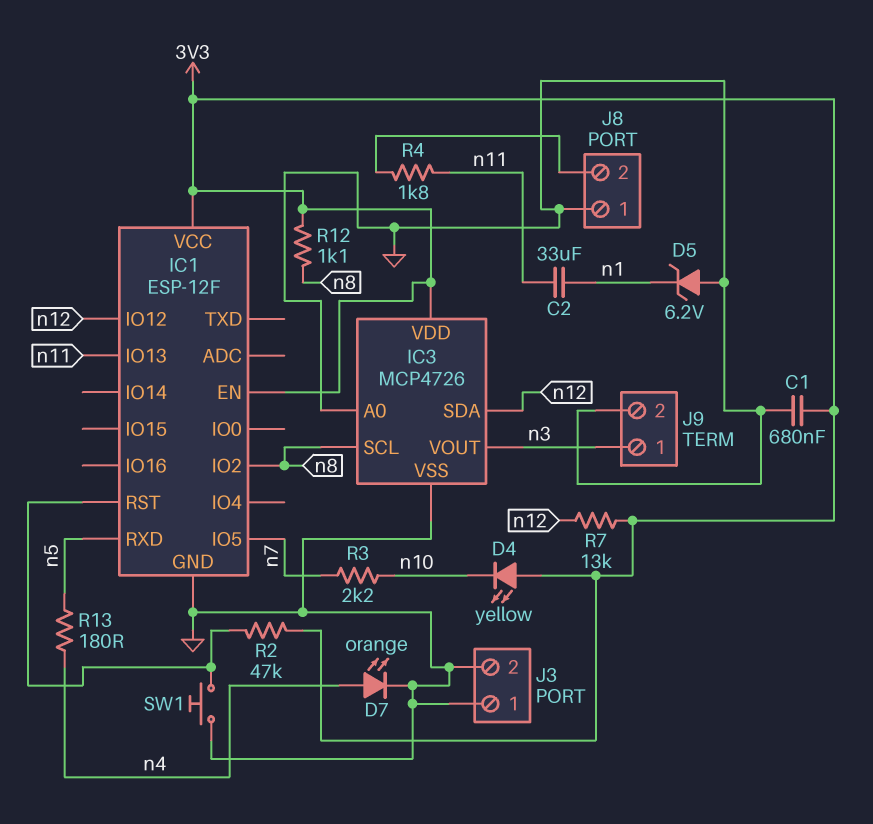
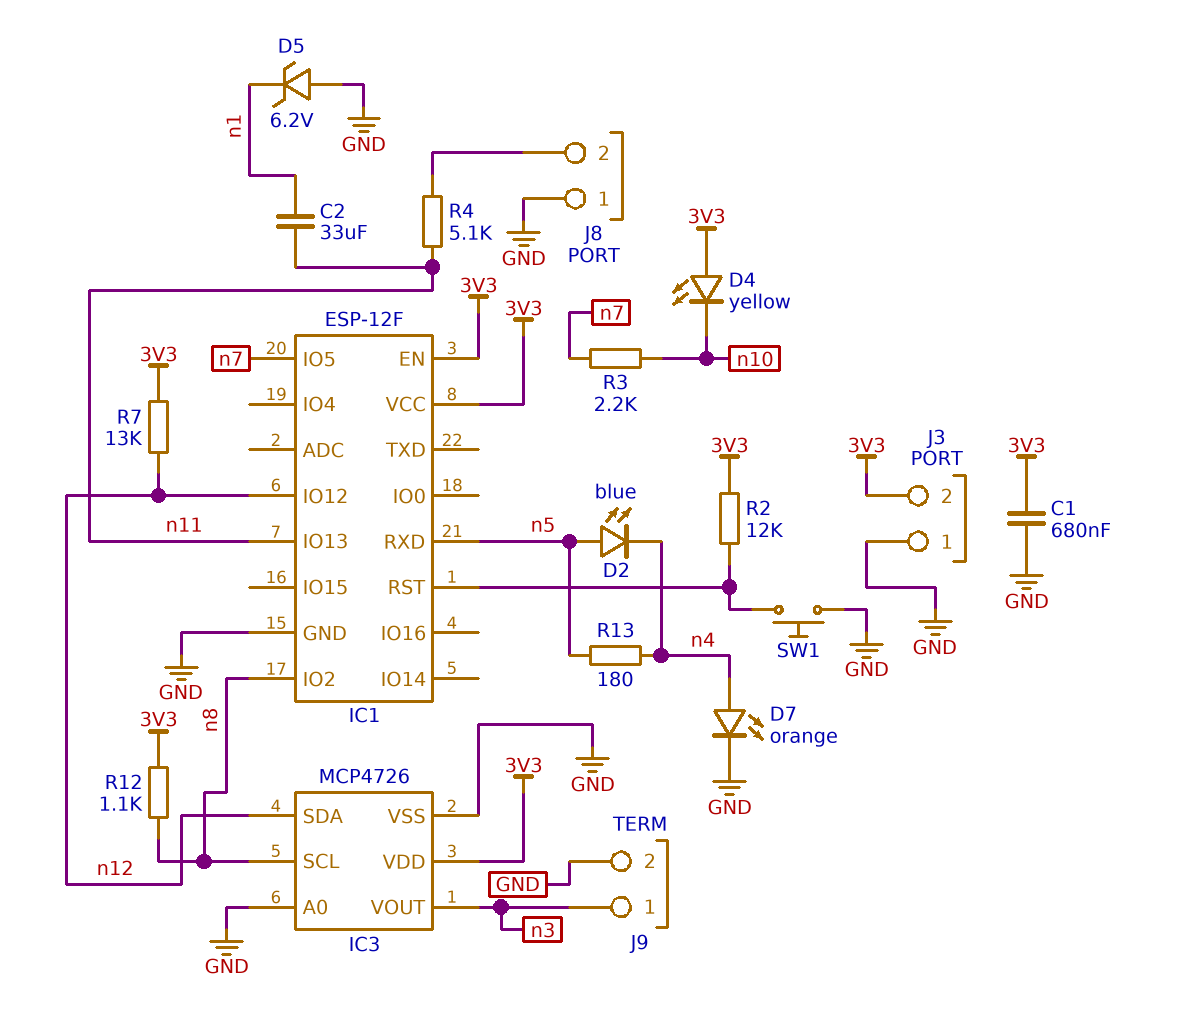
D2: none -> LED blue (A n5, K n4)
J3 pin 2: GND -> 3V3
R2: 47k (3V3, IC1/RST) -> 12k (3V3, IC1/RST)
R4: 1.8k (J8/2, n11) -> 5.1k (J8/2, n11)

